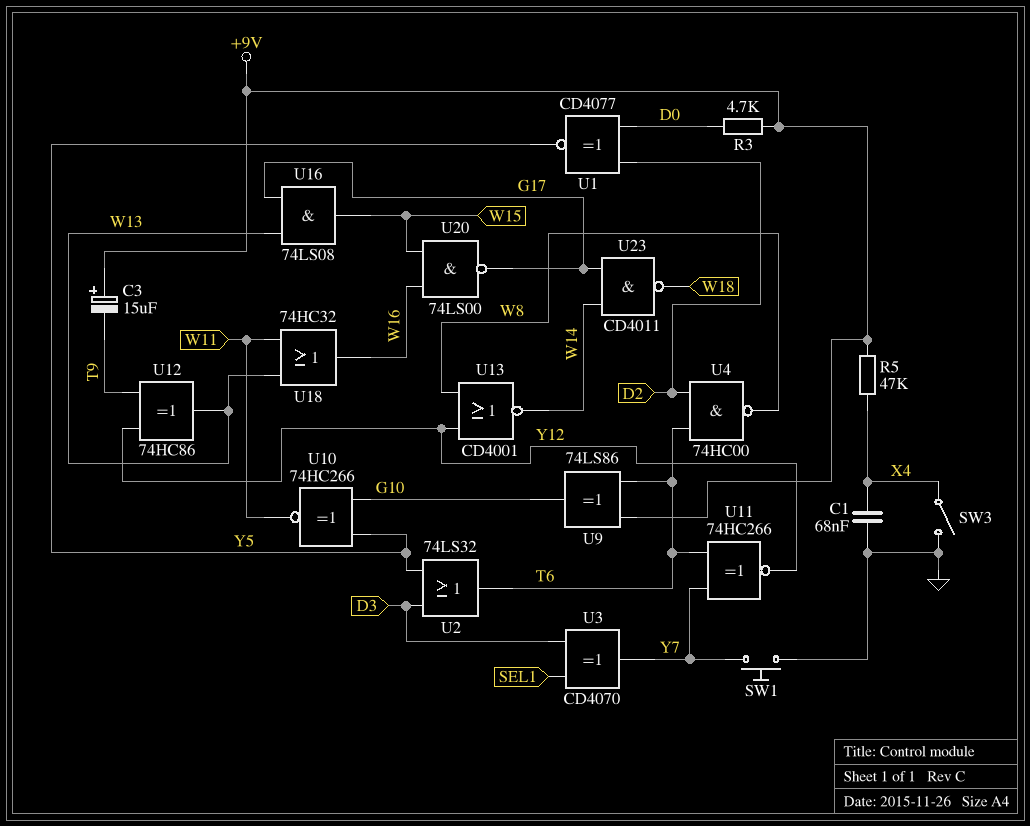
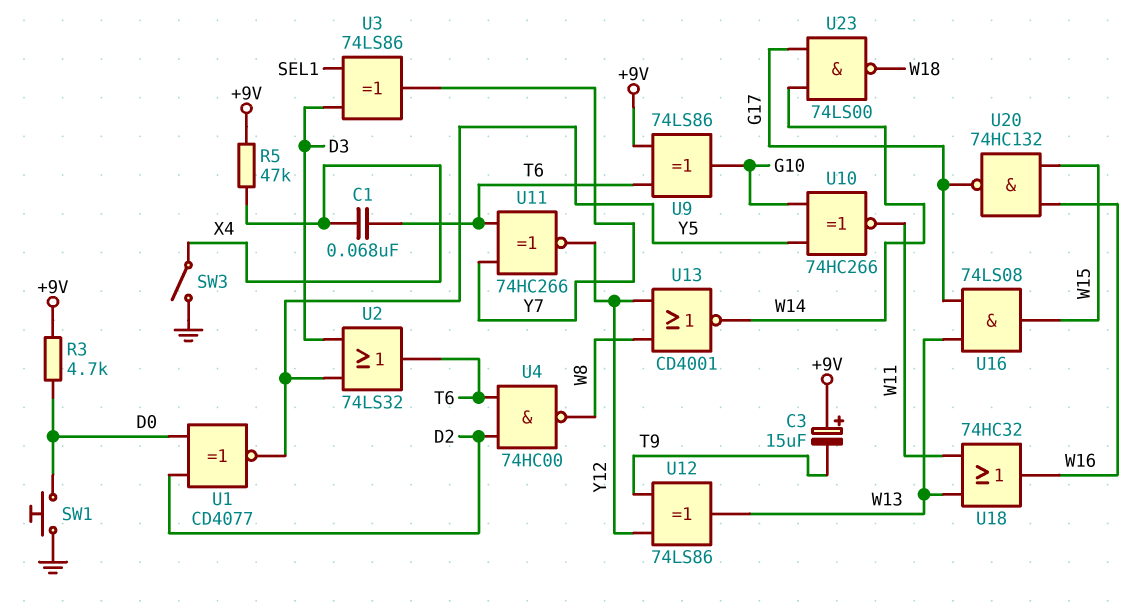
C1: 68nF (GND, X4) -> 68nF (T6, X4)
SW1: button (GND, Y7) -> button (D0, GND)
U3: XOR CD4070 (in D3, in SEL1, out Y7) -> XOR 74LS86 (in D3, in SEL1, out Y7)
U12: XOR 74HC86 (in T9, in Y12, out W13) -> XOR 74LS86 (in T9, in Y12, out W13)
U20: NAND 74LS00 (in W15, in W16, out G17) -> NAND 74HC132 (in W15, in W16, out G17)
U23: NAND CD4011 (in G17, in W14, out W18) -> NAND 74LS00 (in G17, in W14, out W18)

